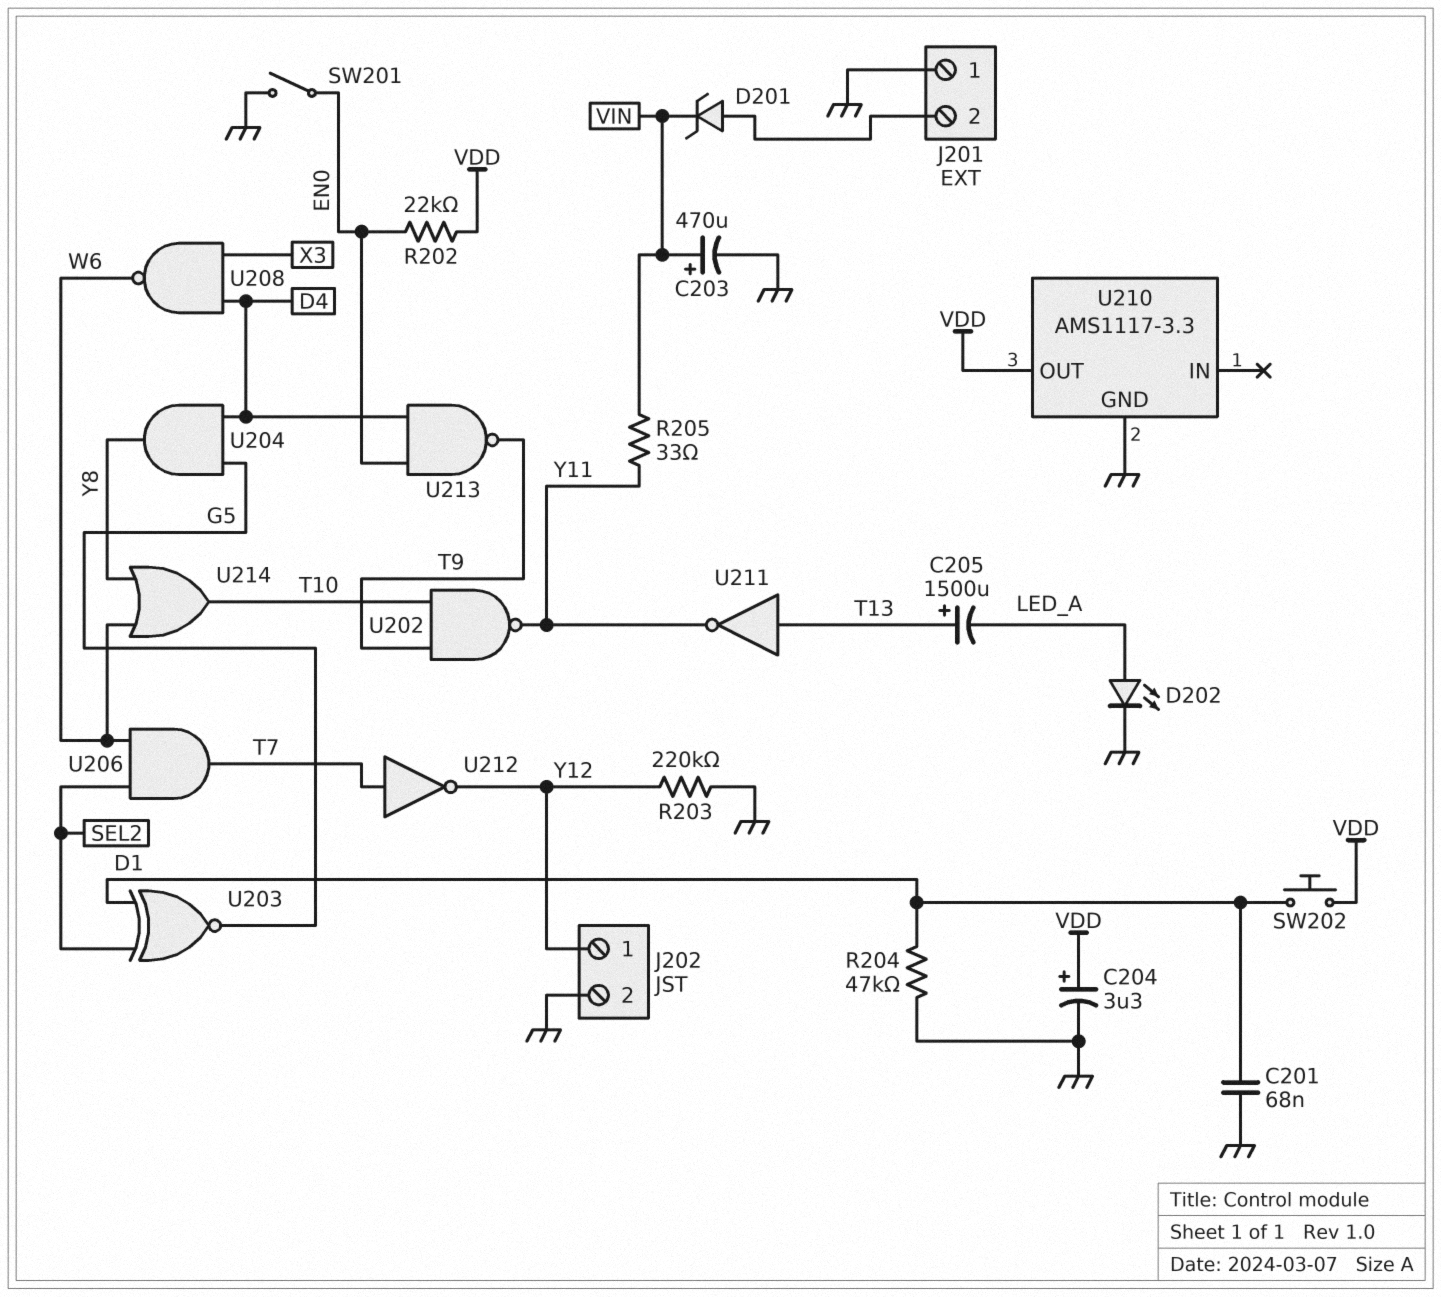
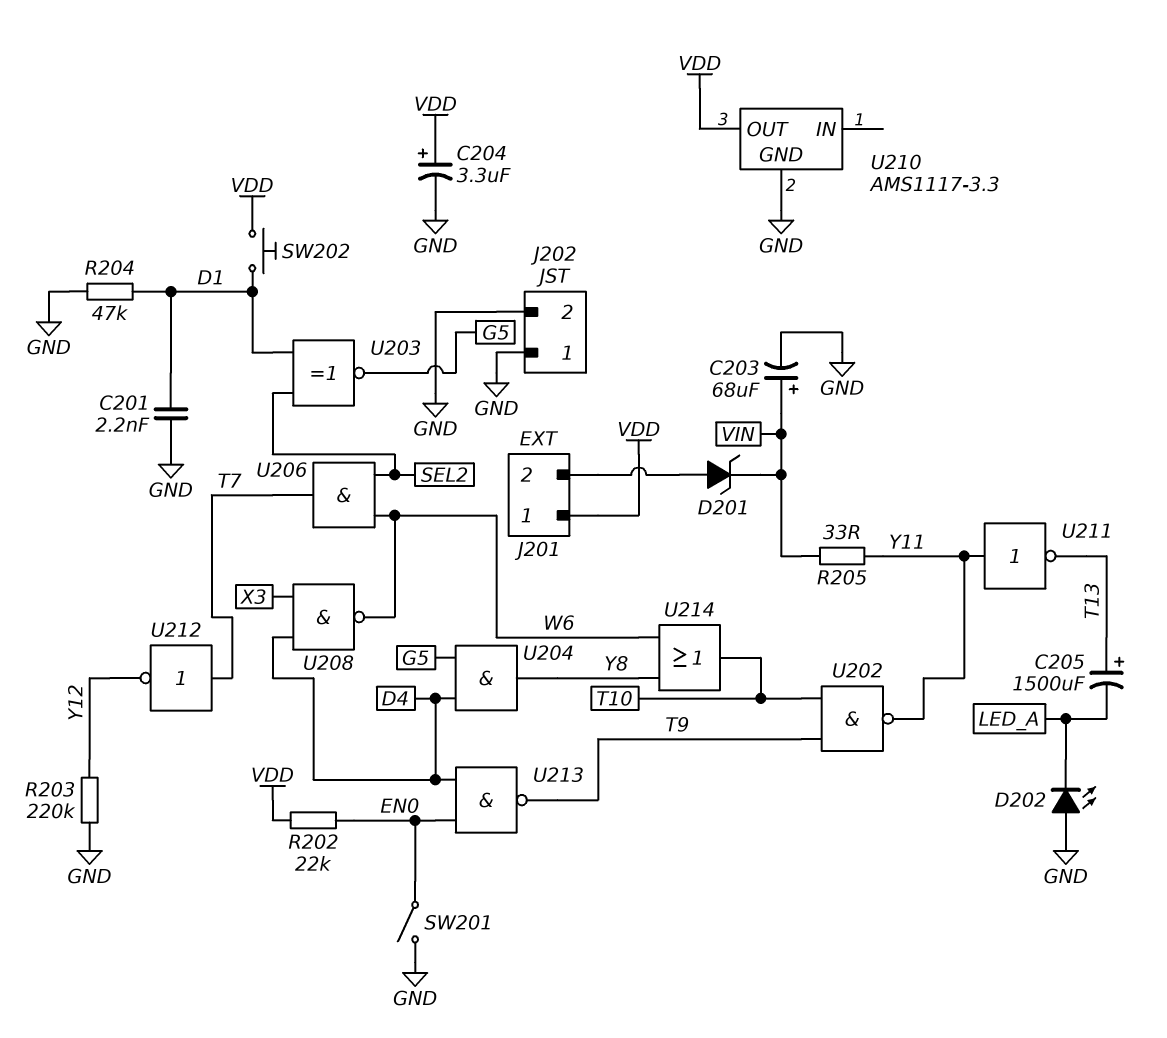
C201: 68nF (D1, GND) -> 2.2nF (D1, GND)
C203: 470uF (plus VIN, minus GND) -> 68uF (plus VIN, minus GND)
D202: LED (A LED_A, K GND) -> LED (A GND, K LED_A)
J201 pin 1: GND -> VDD
J202 pin 1: Y12 -> GND
U211: NOT (in T13, out Y11) -> NOT (in Y11, out T13)

